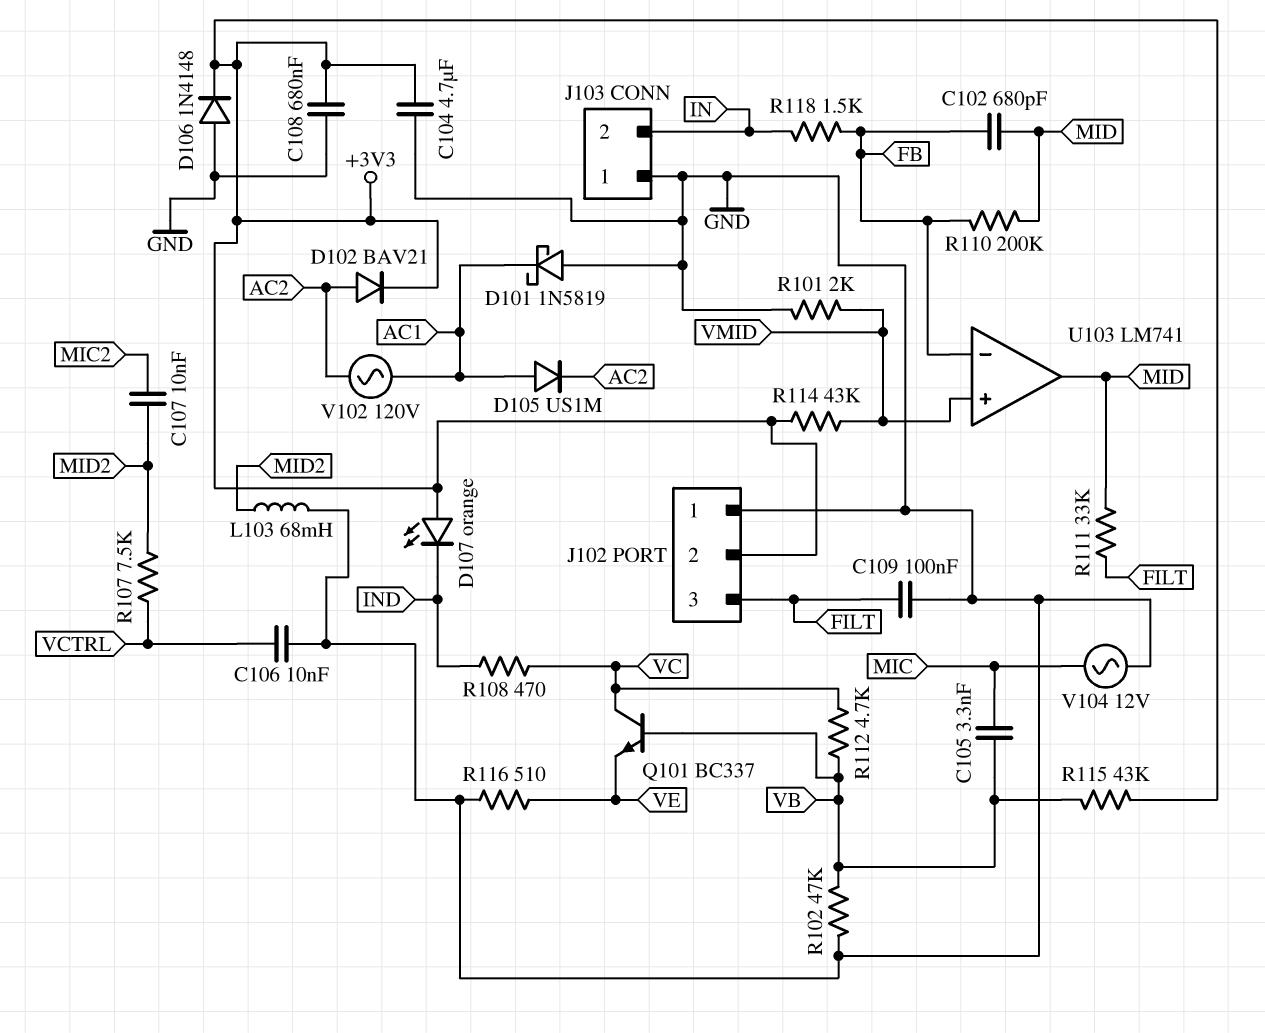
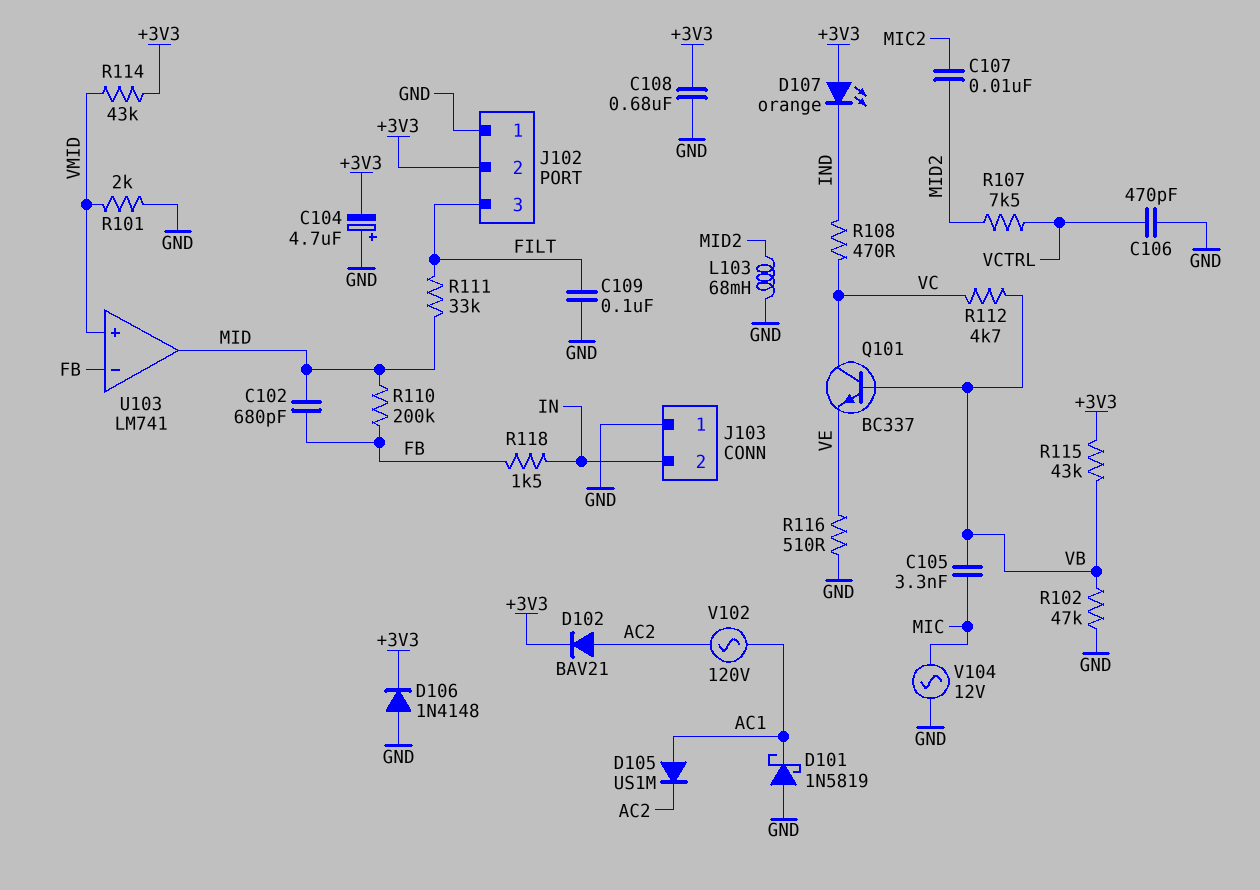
C104: 4.7uF (+3V3, GND) -> 4.7uF (plus GND, minus +3V3)
C106: 10nF (GND, VCTRL) -> 470pF (GND, VCTRL)

